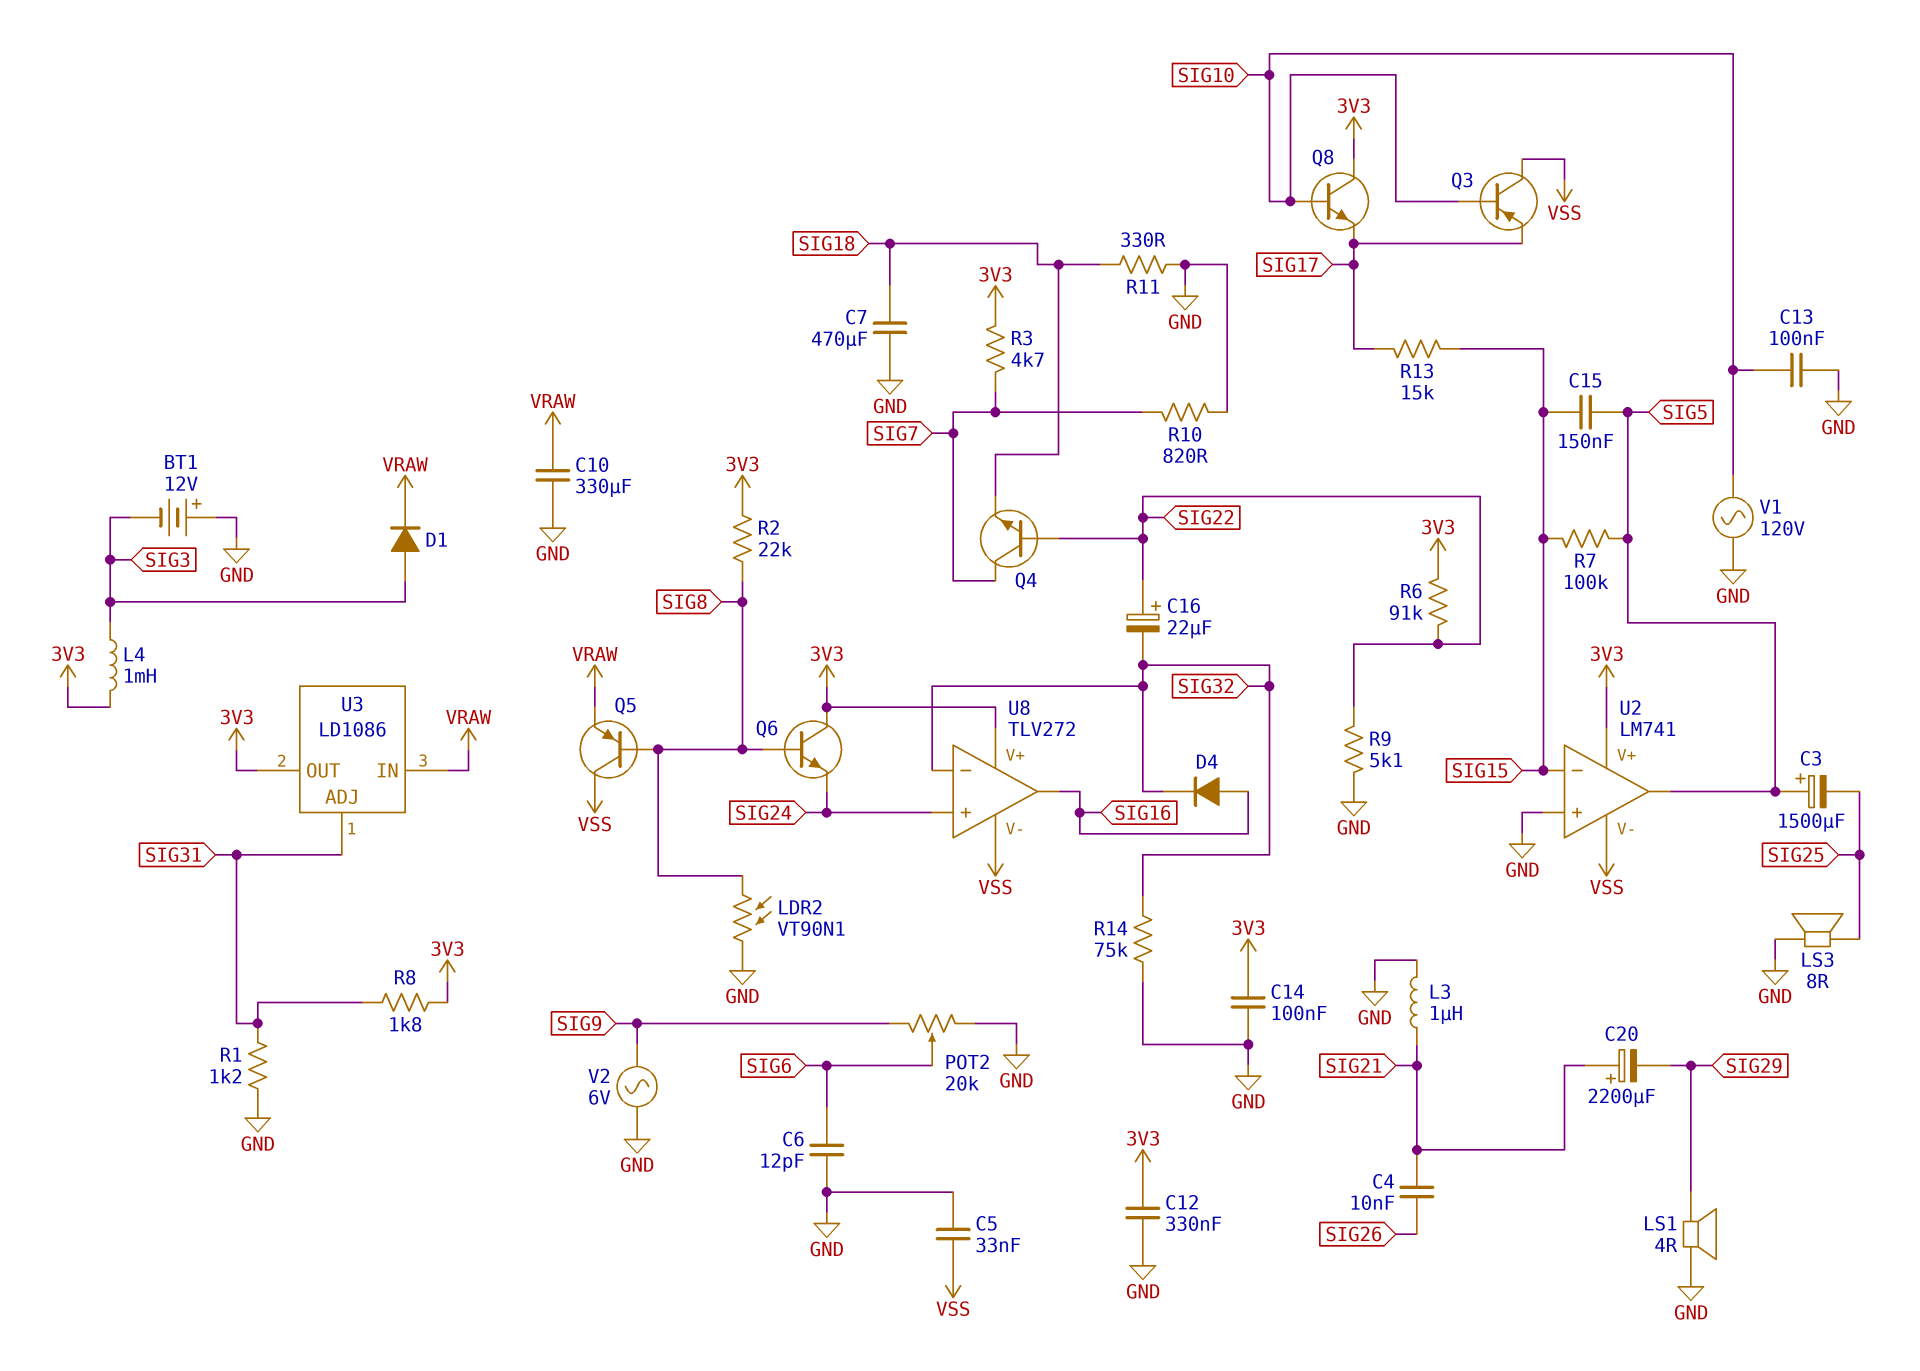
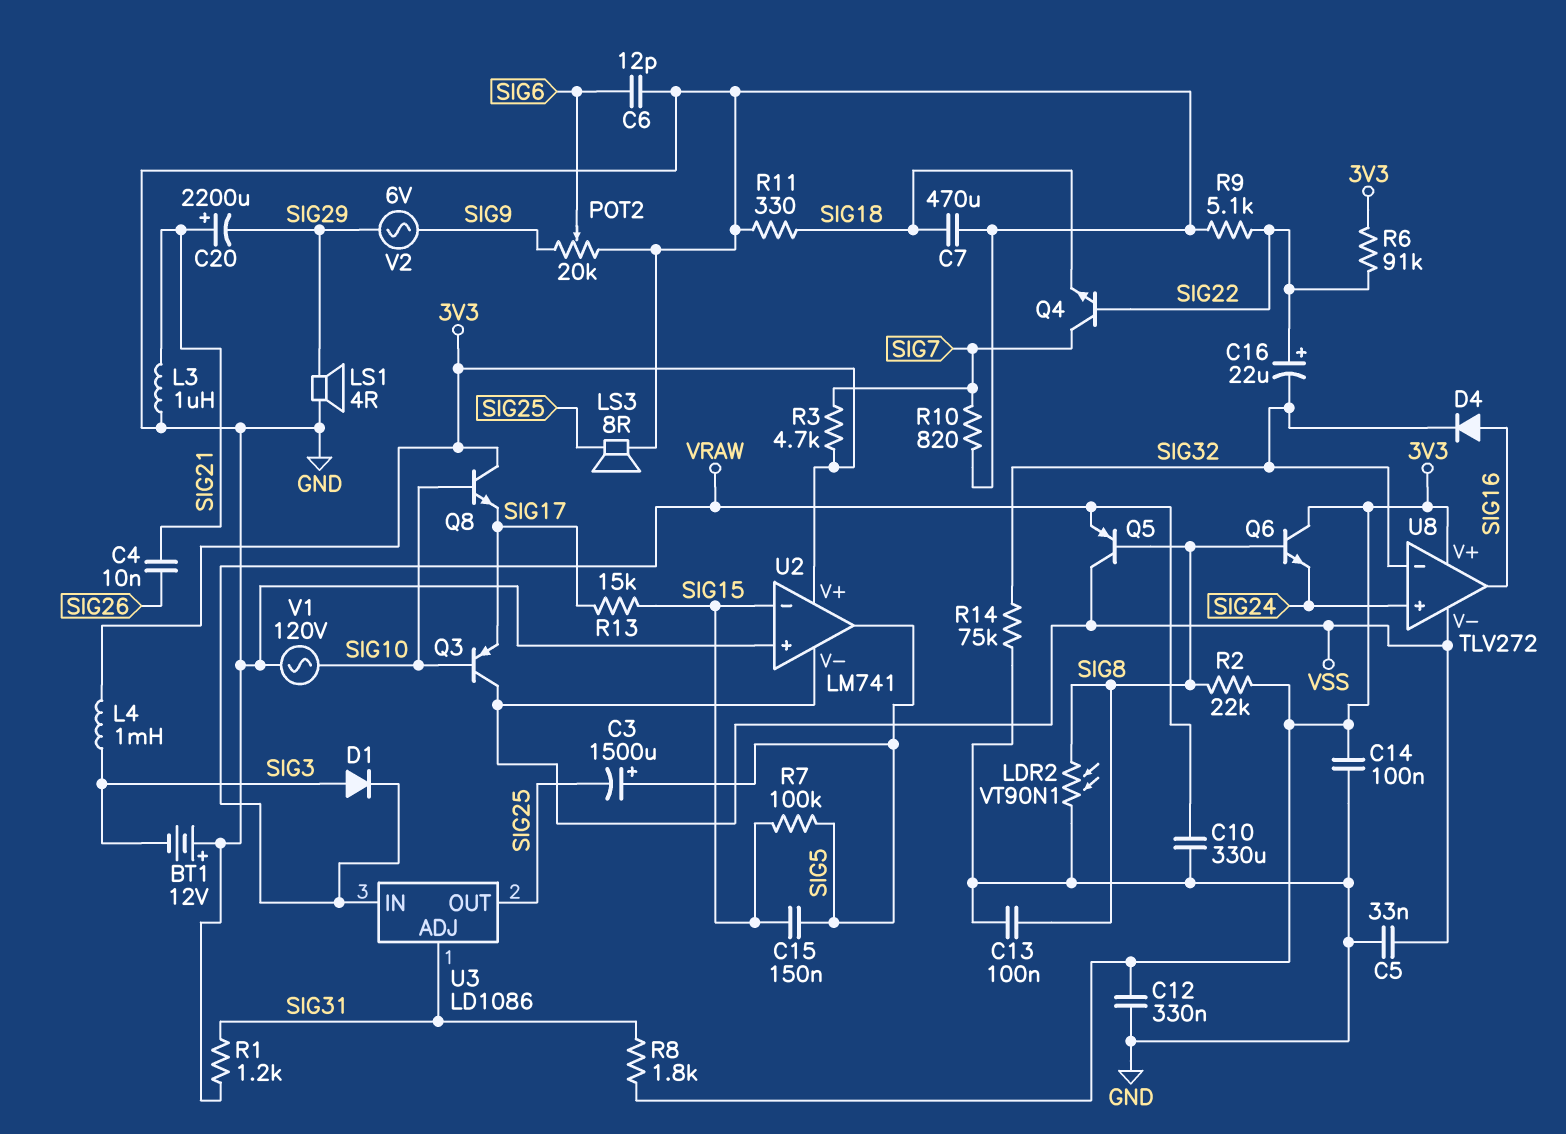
C13: 100nF (GND, SIG10) -> 100nF (GND, SIG8)
U3 pin OUT: 3V3 -> SIG25
V2: AC 6V (GND, SIG9) -> AC 6V (SIG9, SIG29)

